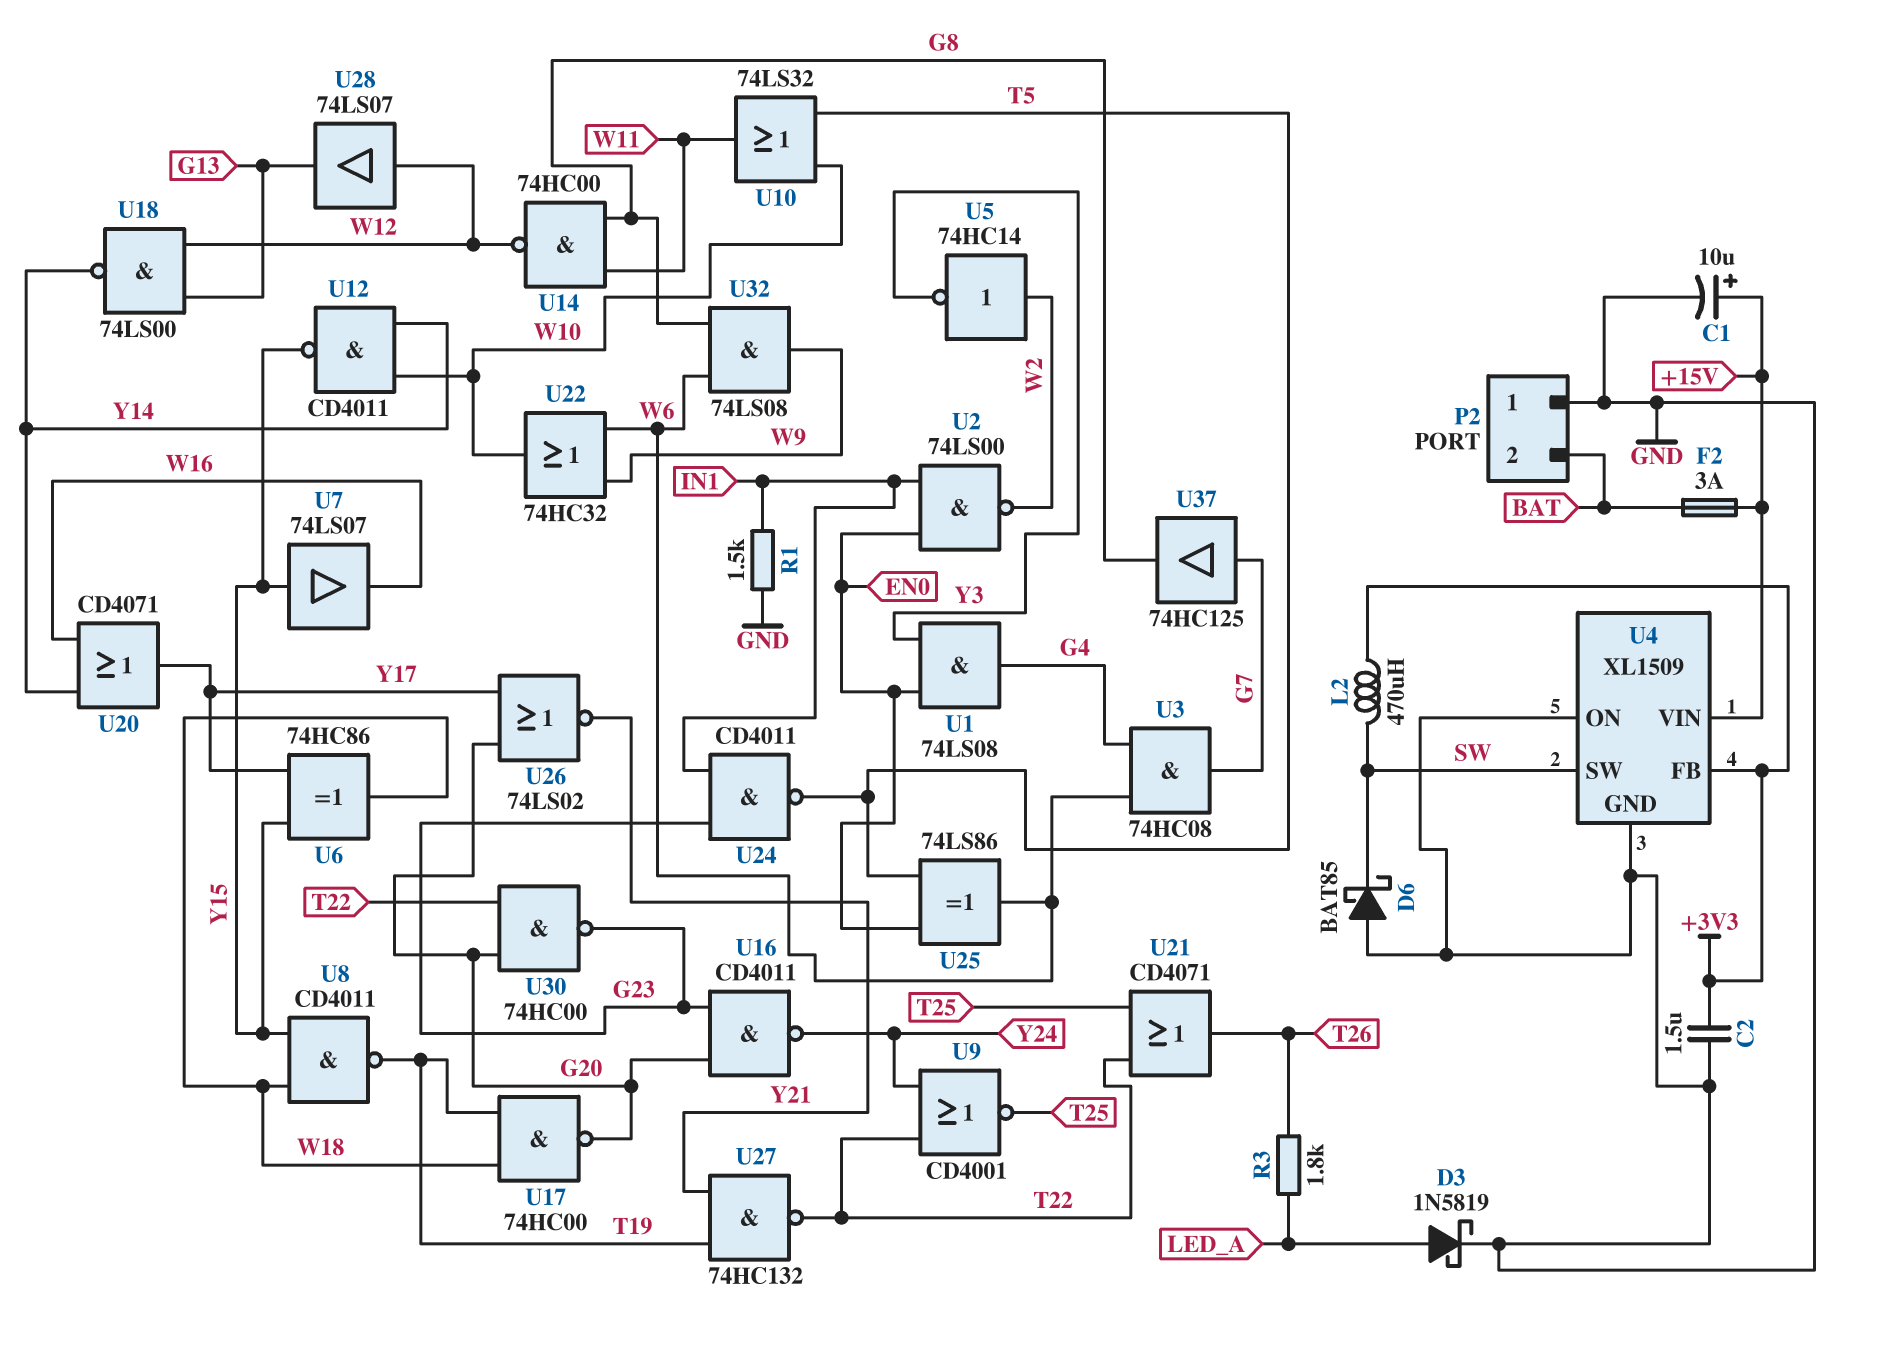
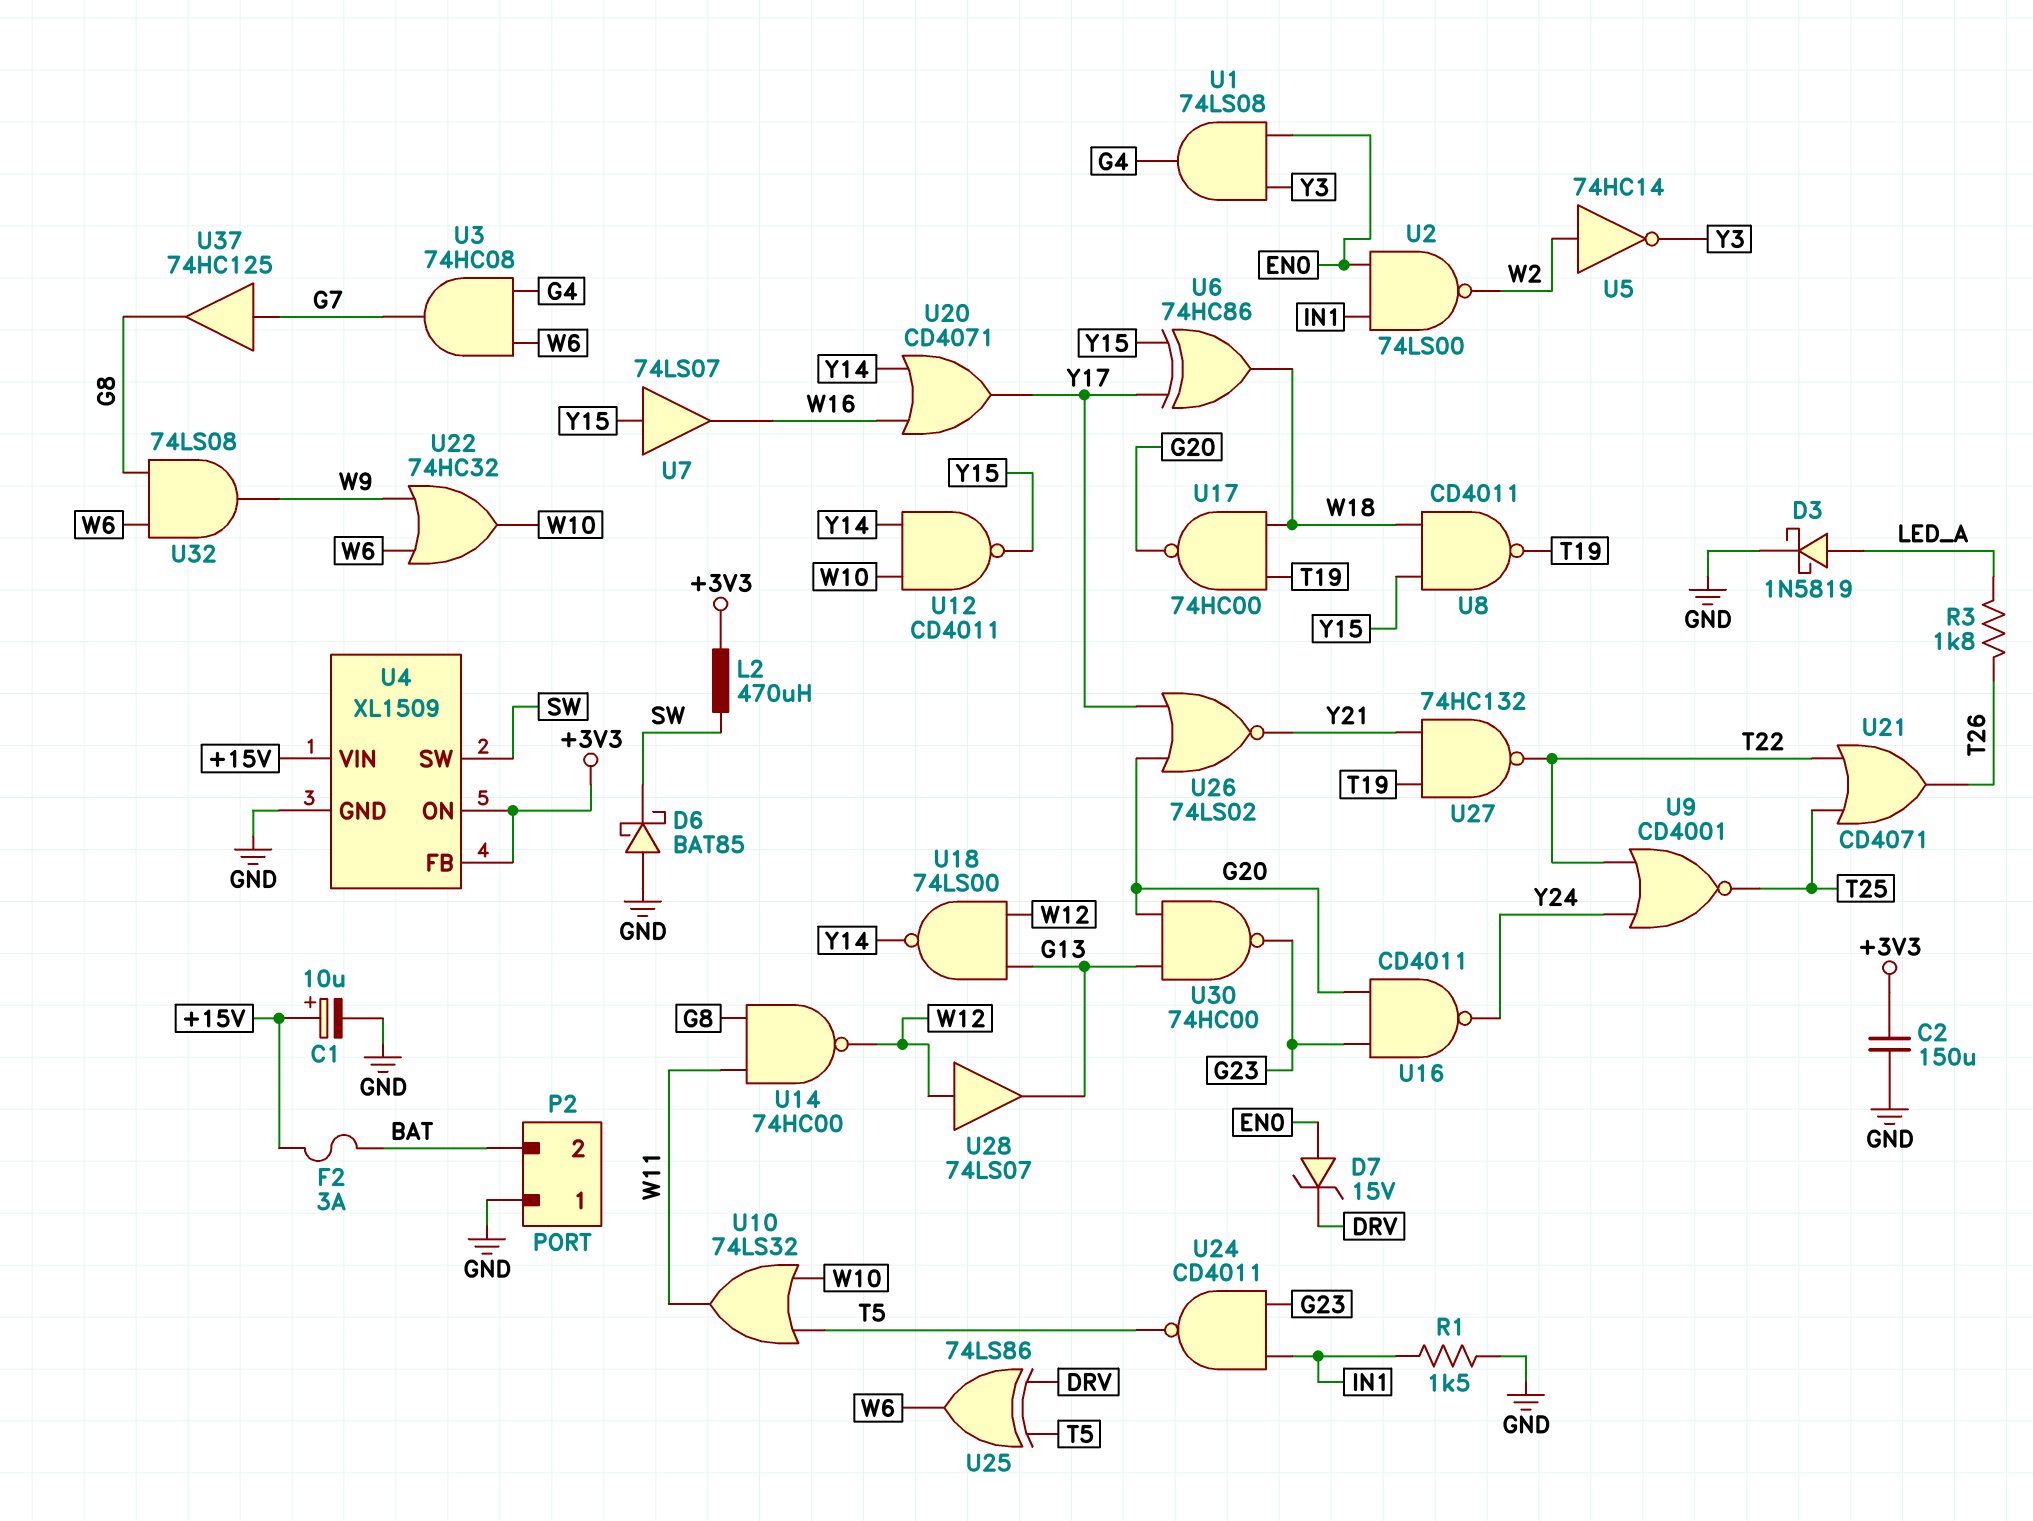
C2: 1.5uF (+3V3, GND) -> 150uF (+3V3, GND)
D7: none -> zener 15V (A EN0, K DRV)
U4 pin ON: GND -> +3V3
U25: XOR 74LS86 (in EN0, in T5, out W6) -> XOR 74LS86 (in DRV, in T5, out W6)
U30: NAND 74HC00 (in G20, in T22, out G23) -> NAND 74HC00 (in G13, in G20, out G23)

